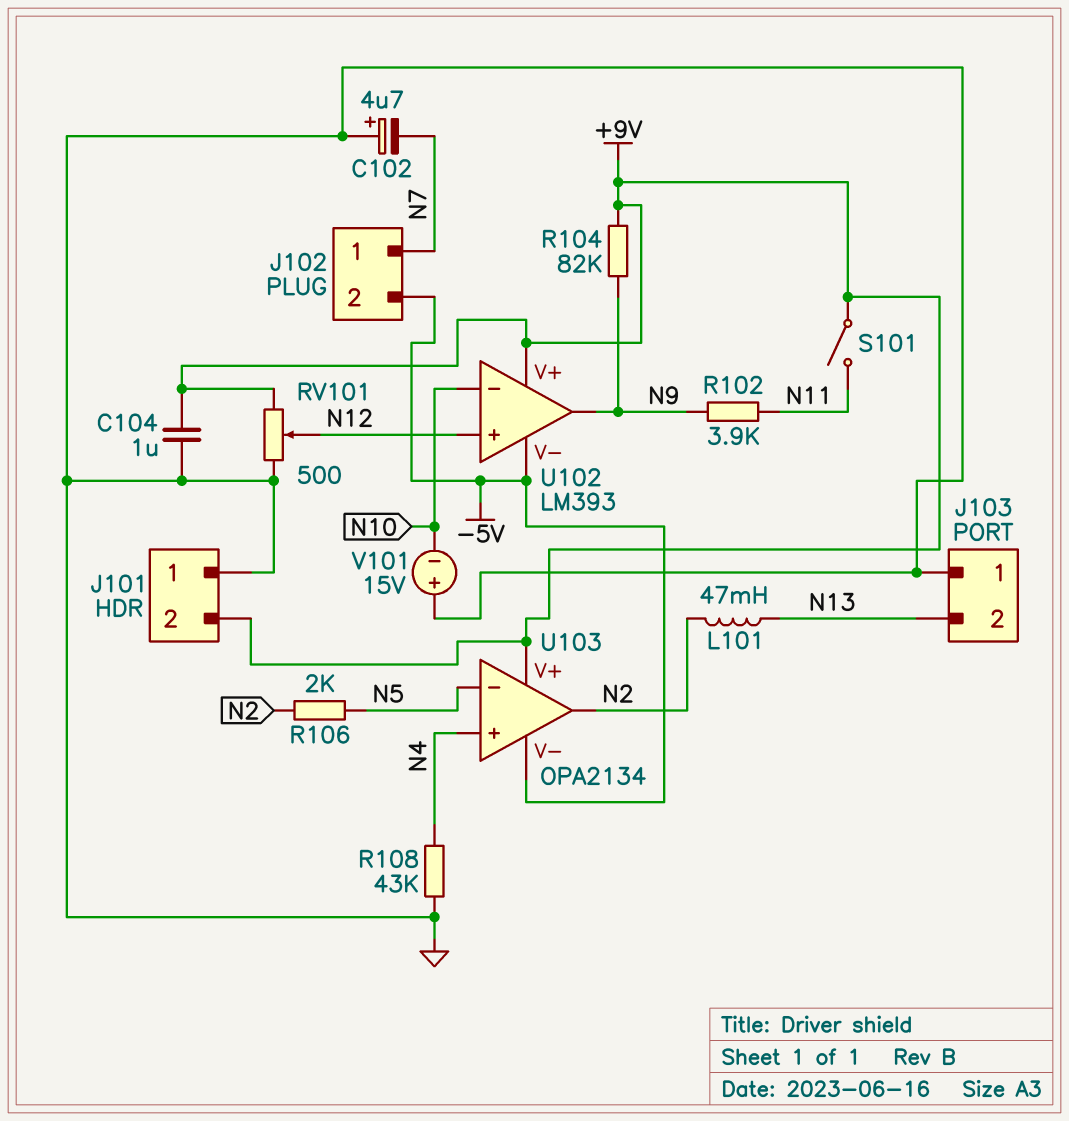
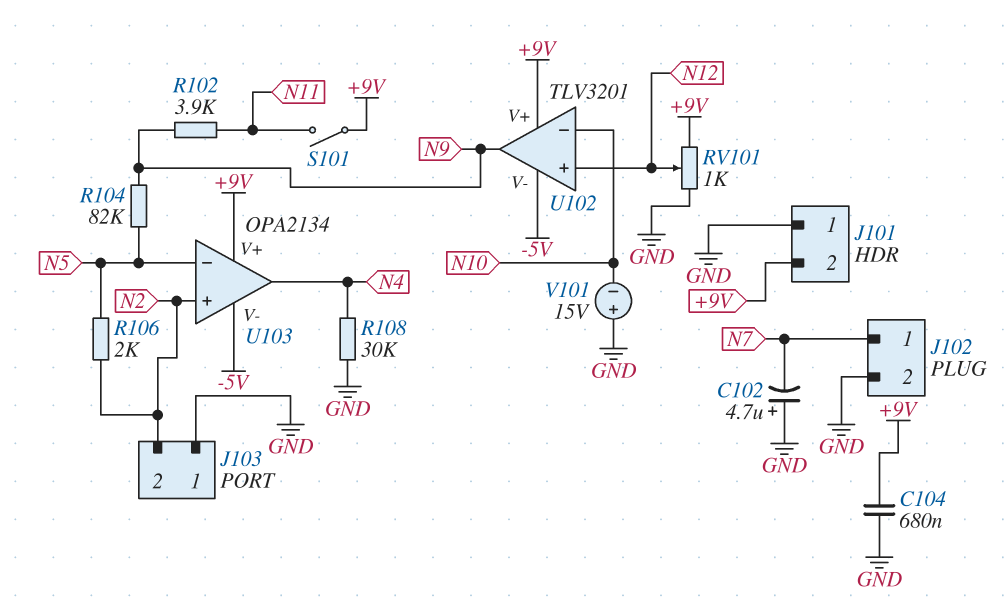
C104: 1uF (+9V, GND) -> 680nF (+9V, GND)
J102 pin 2: -5V -> GND
J103 pin 2: N13 -> N2
L101: 47mH (N2, N13) -> none
R104: 82k (+9V, N9) -> 82k (N5, N9)
R108: 43k (GND, N4) -> 30k (GND, N4)
RV101: 500 (+9V, GND, wiper N12) -> 1k (+9V, GND, wiper N12)
U102: LM393 -> TLV3201
U103 pin in+: N4 -> N2
U103 pin out: N2 -> N4

